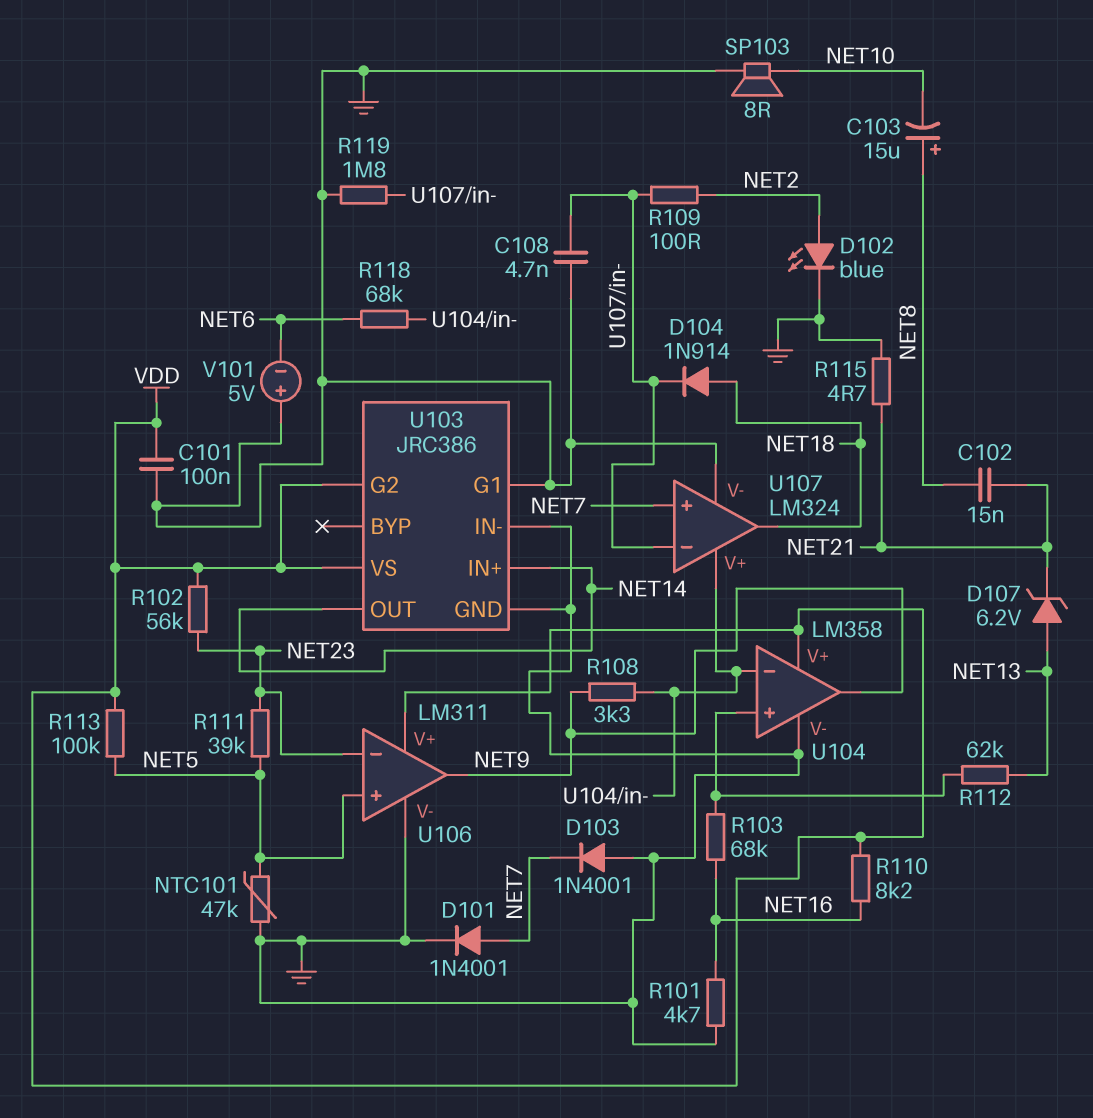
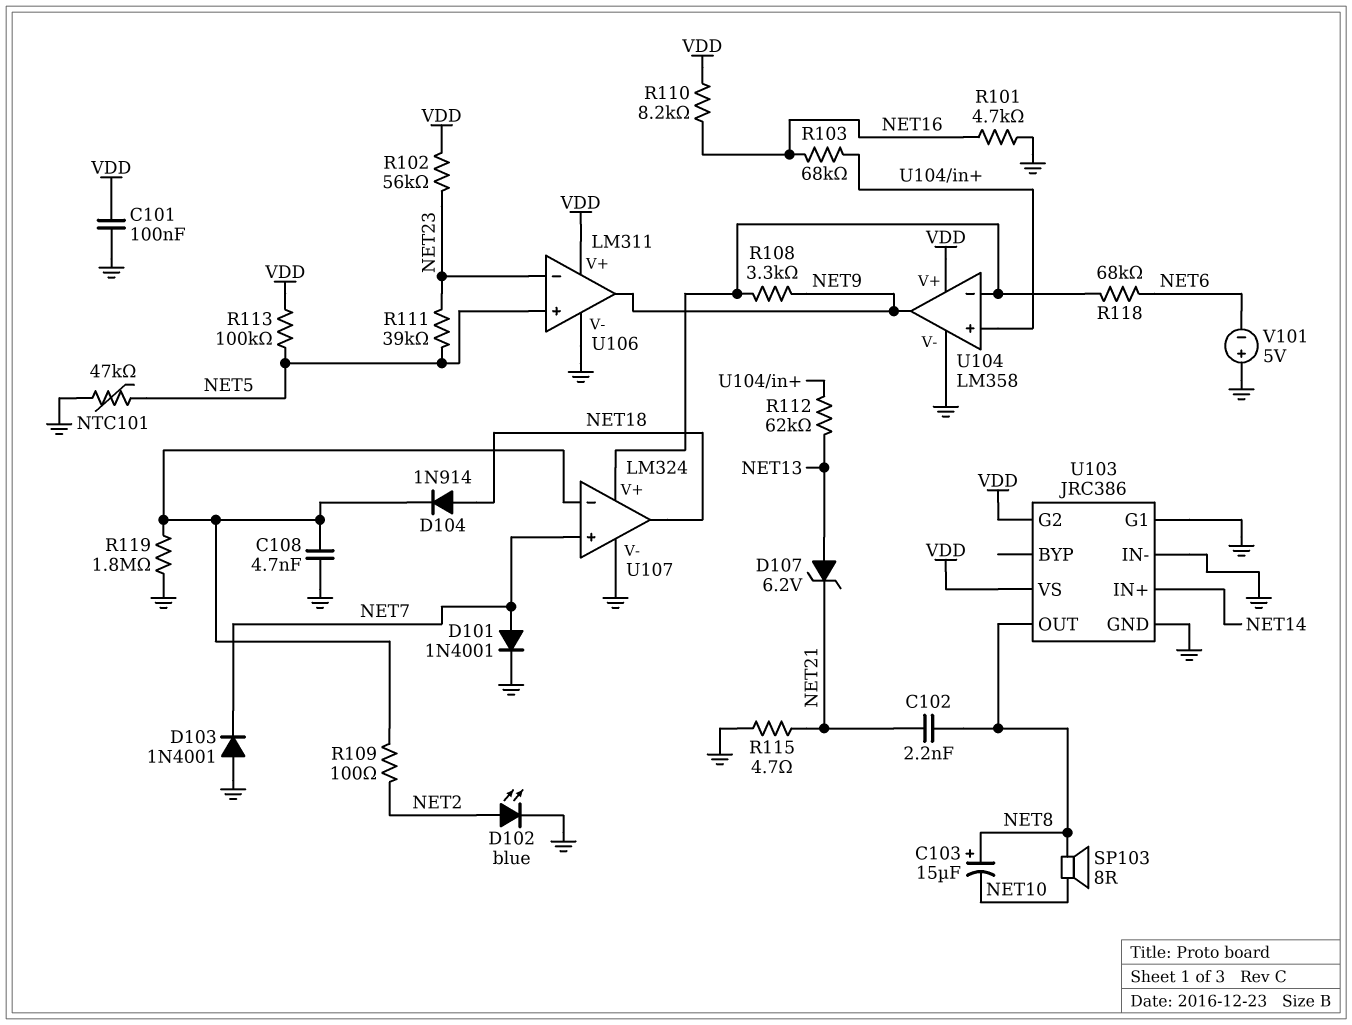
C102: 15nF (NET8, NET21) -> 2.2nF (NET8, NET21)
SP103: speaker 8R (GND, NET10) -> speaker 8R (NET8, NET10)
U103 pin OUT: NET14 -> NET8

